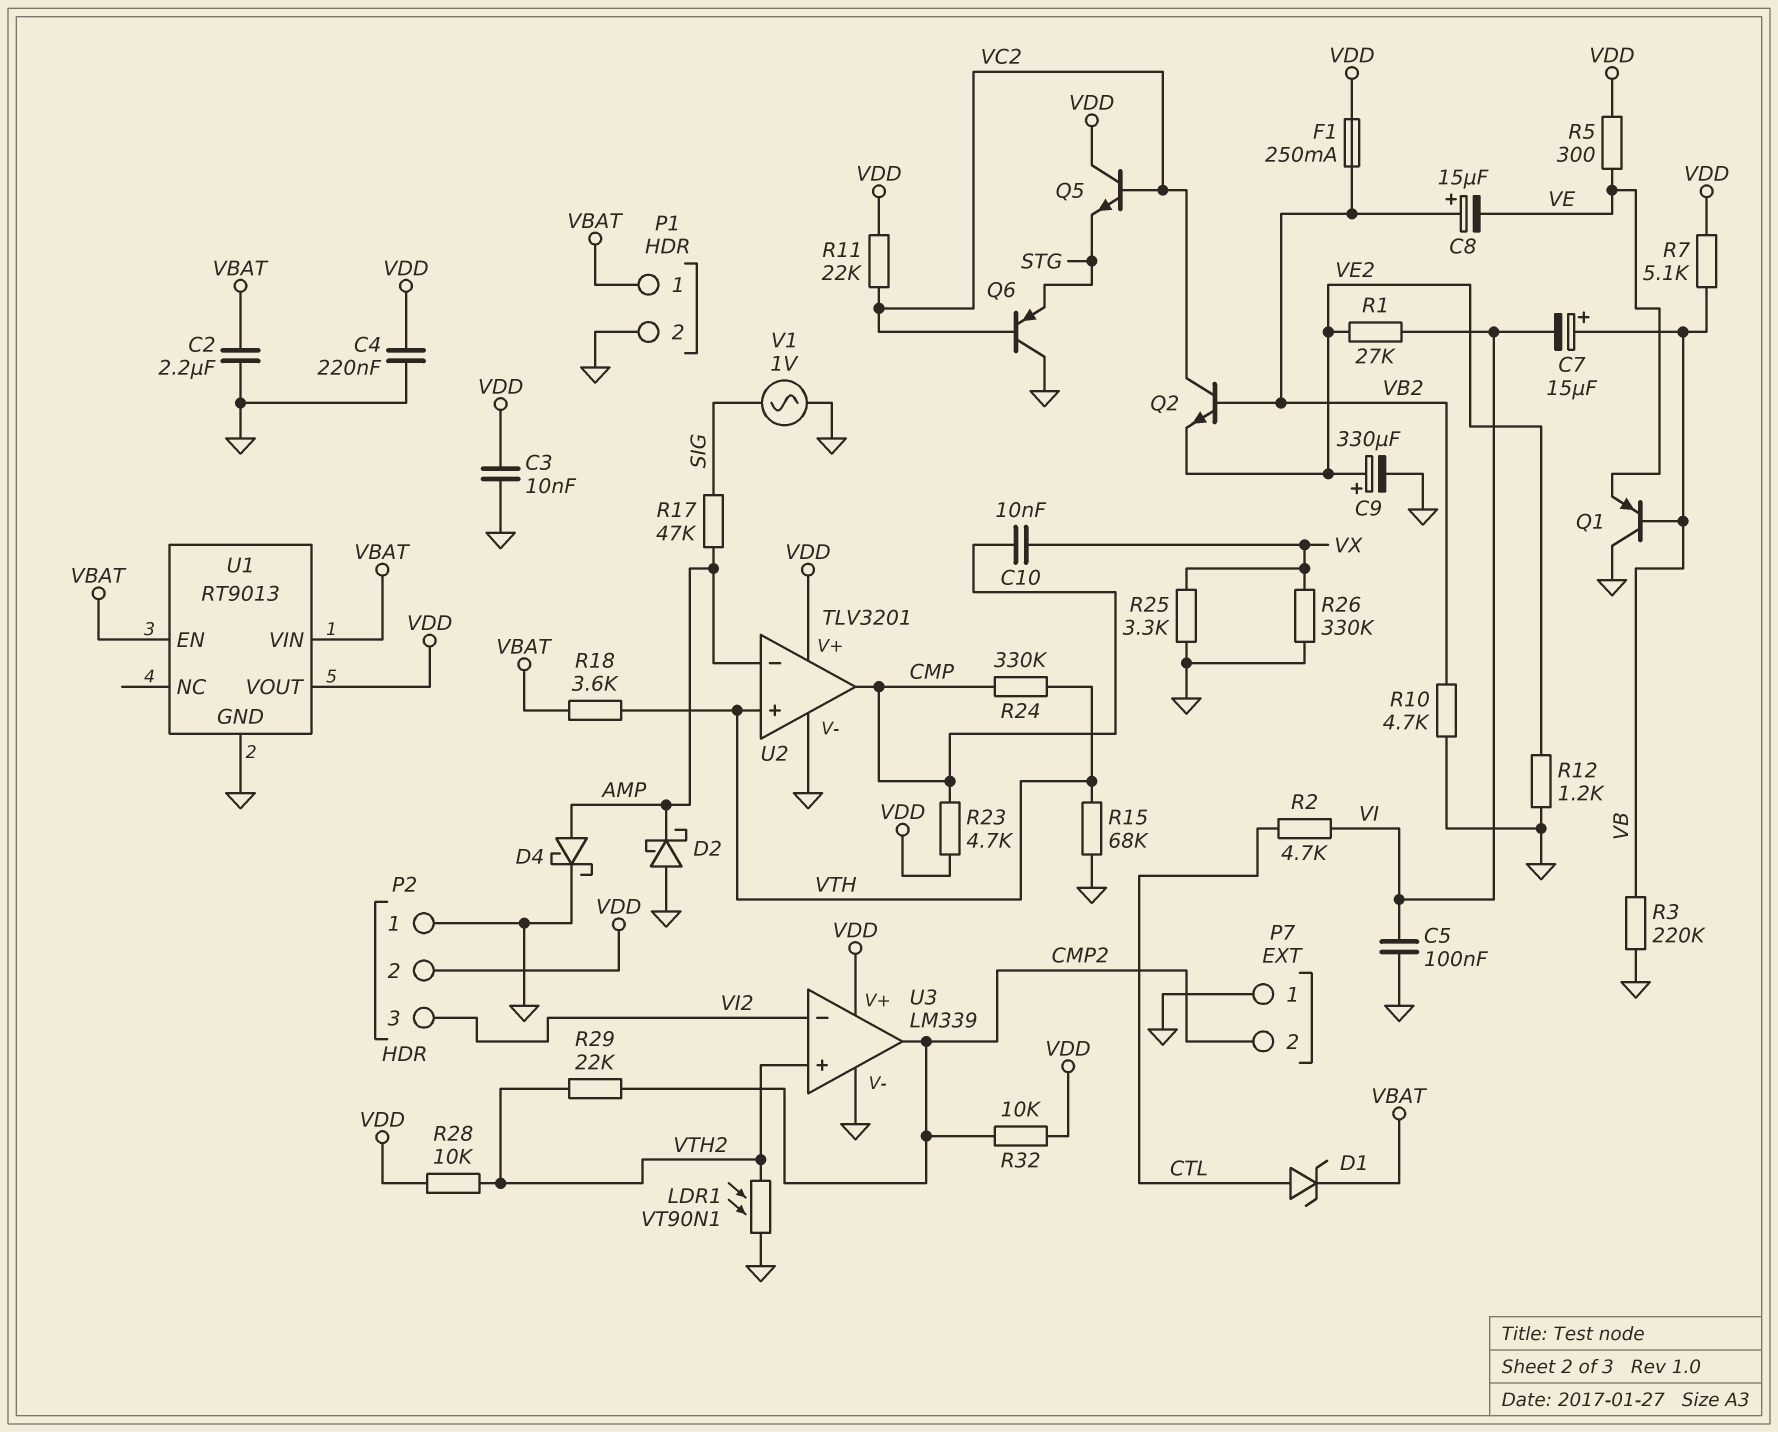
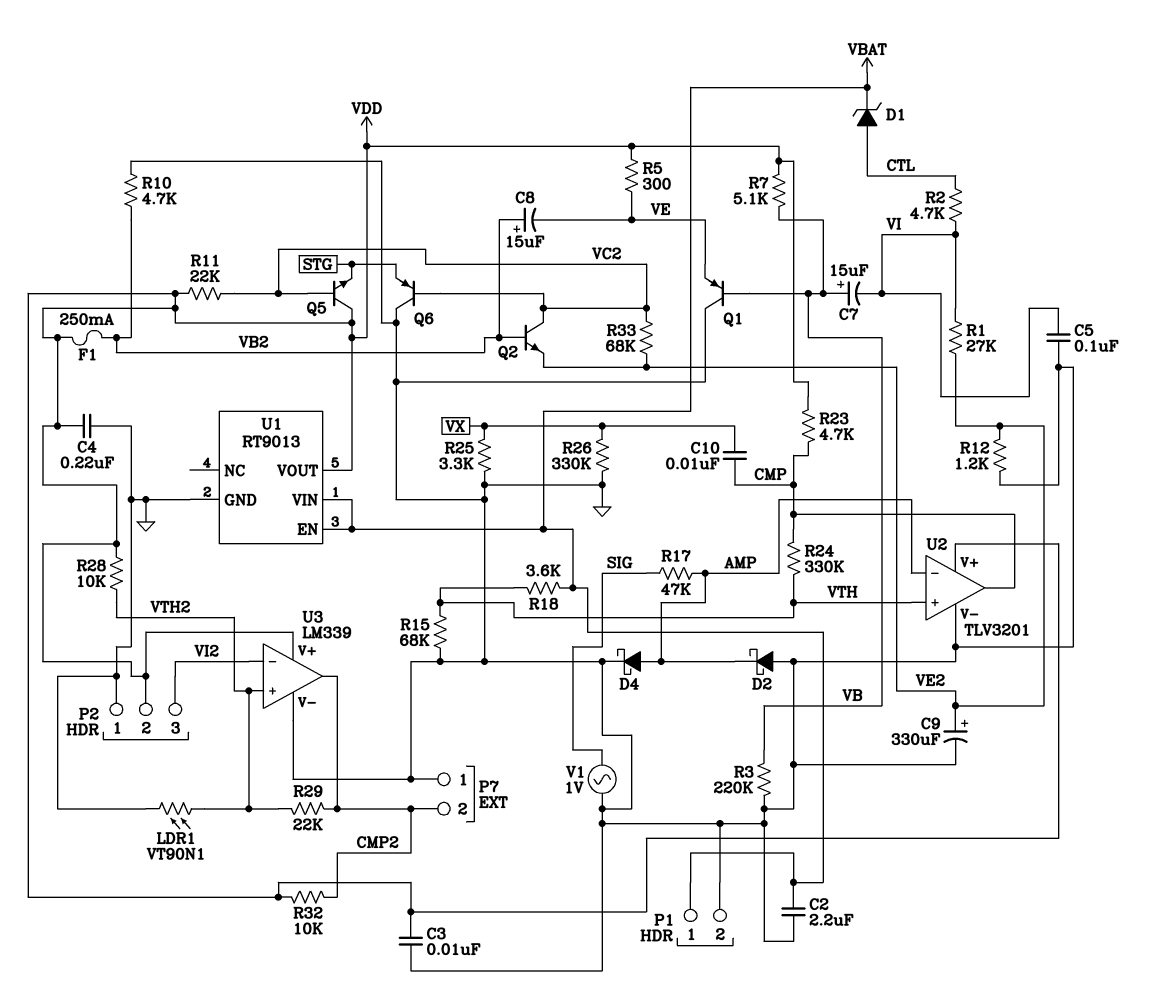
R33: none -> 68k (VC2, VE2)

